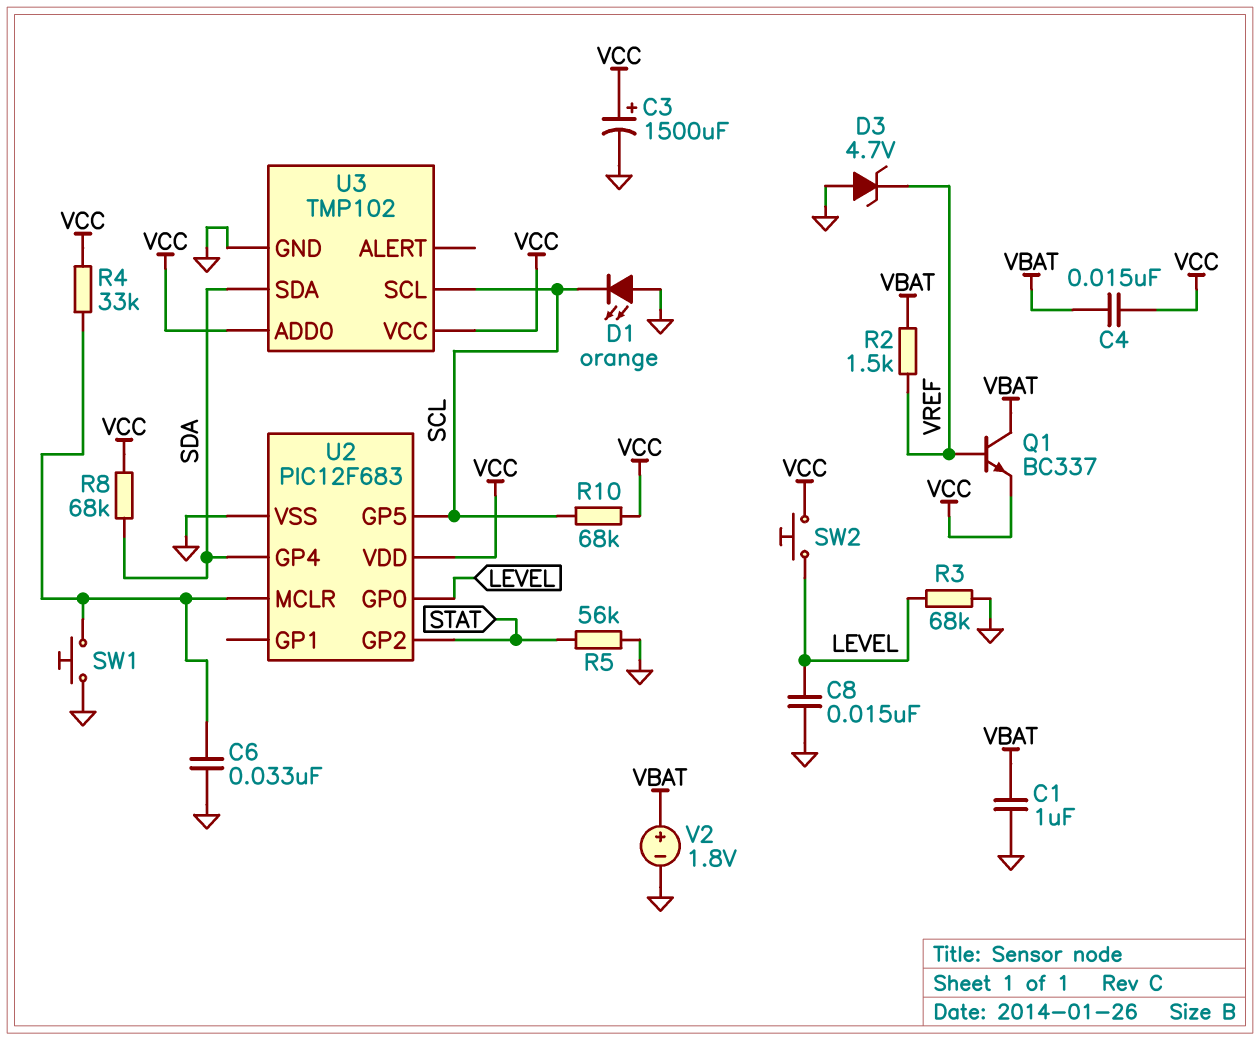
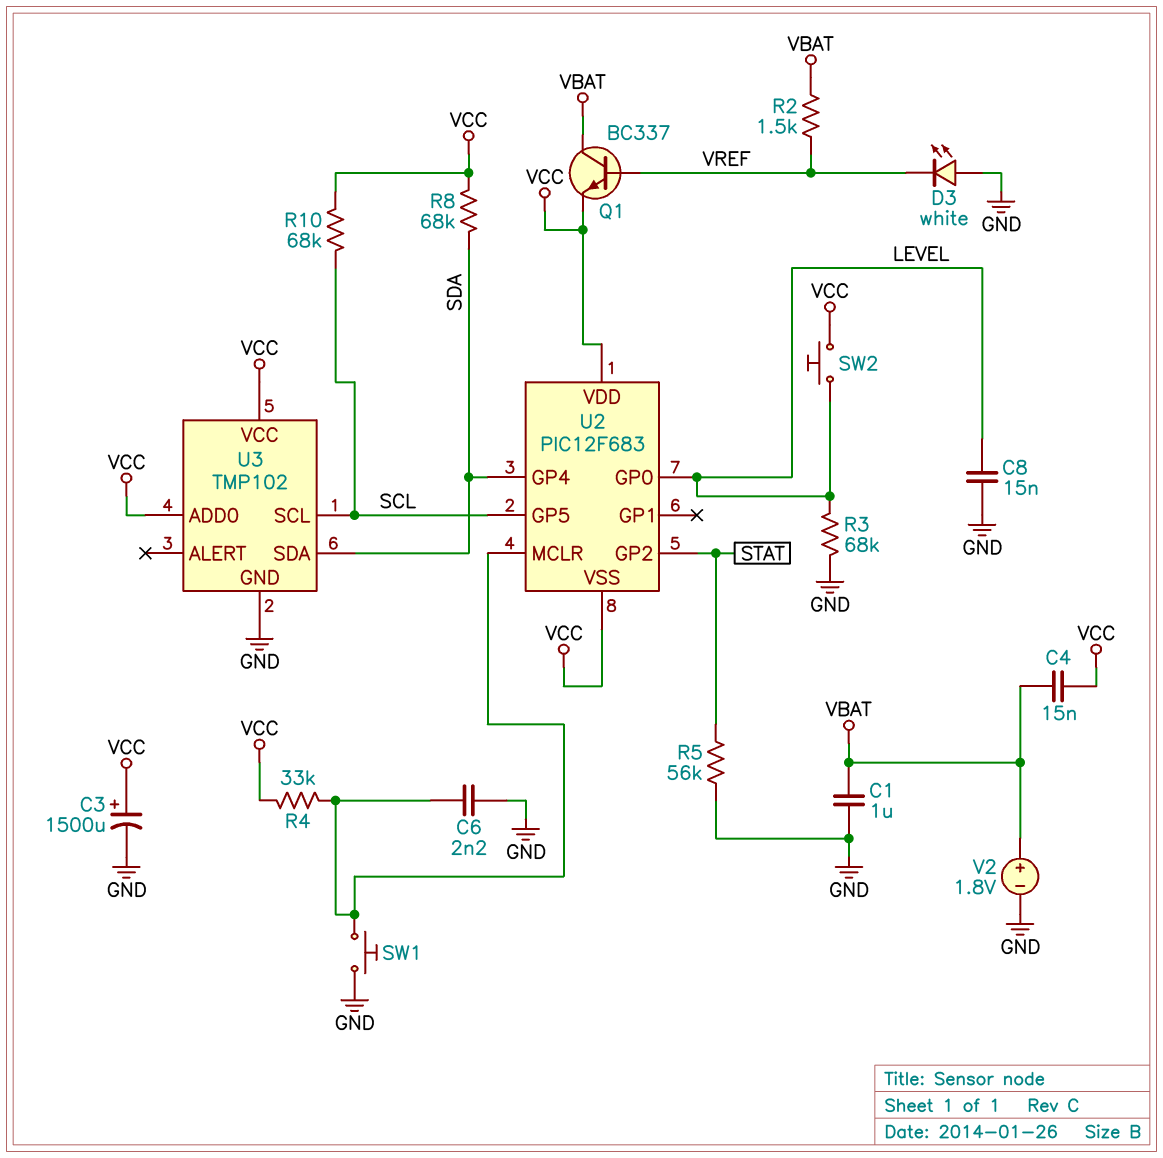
C6: 33nF (GND, U2/MCLR) -> 2.2nF (GND, U2/MCLR)
D1: LED orange (A GND, K SCL) -> none
D3: zener 4.7V (A GND, K VREF) -> LED white (A GND, K VREF)
U2 pin VSS: GND -> VCC

